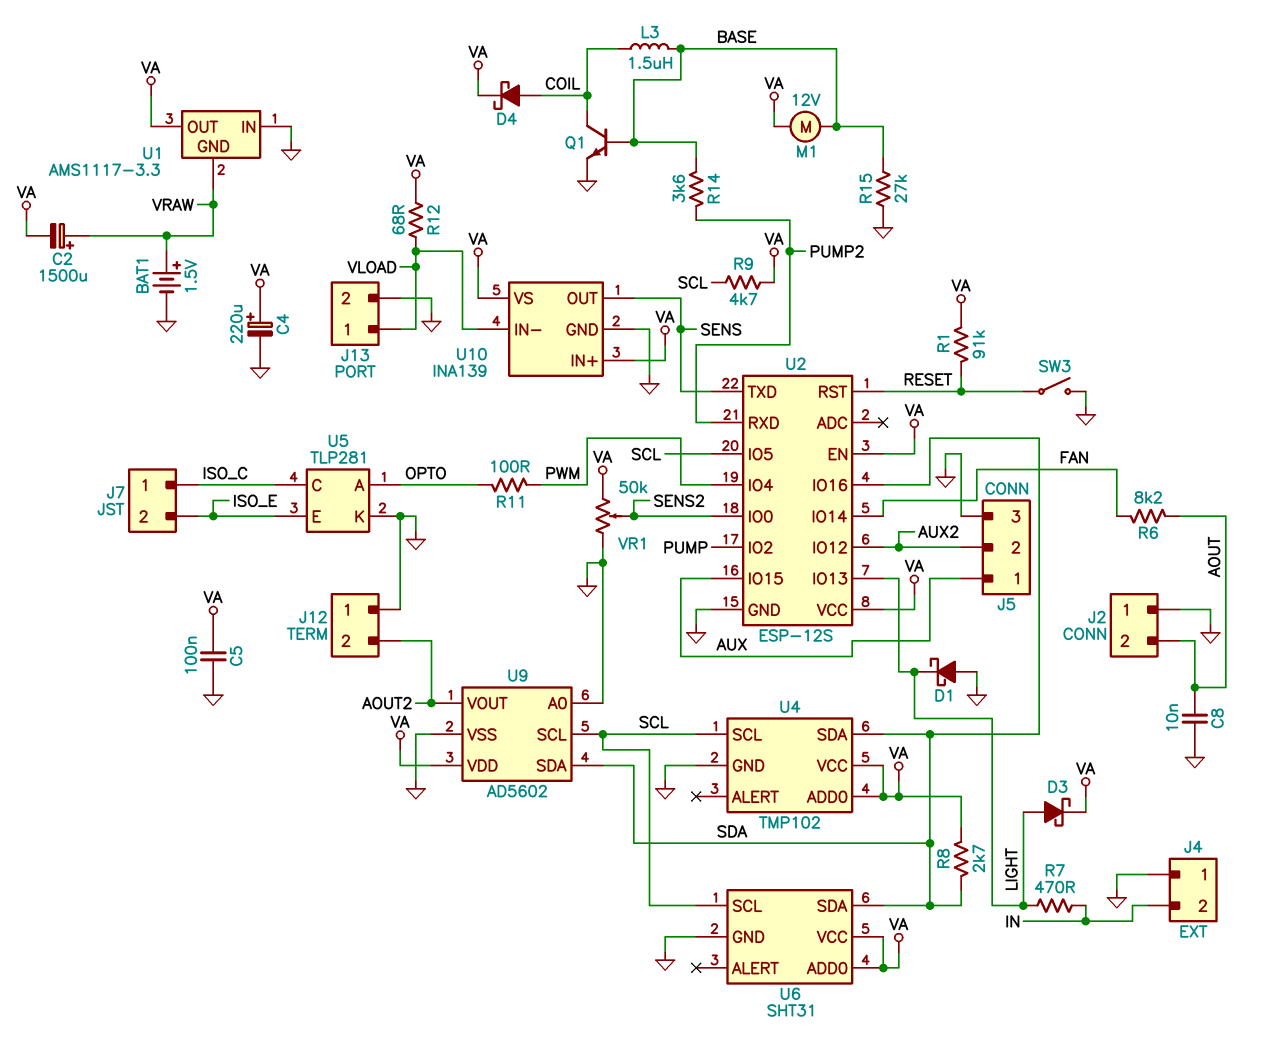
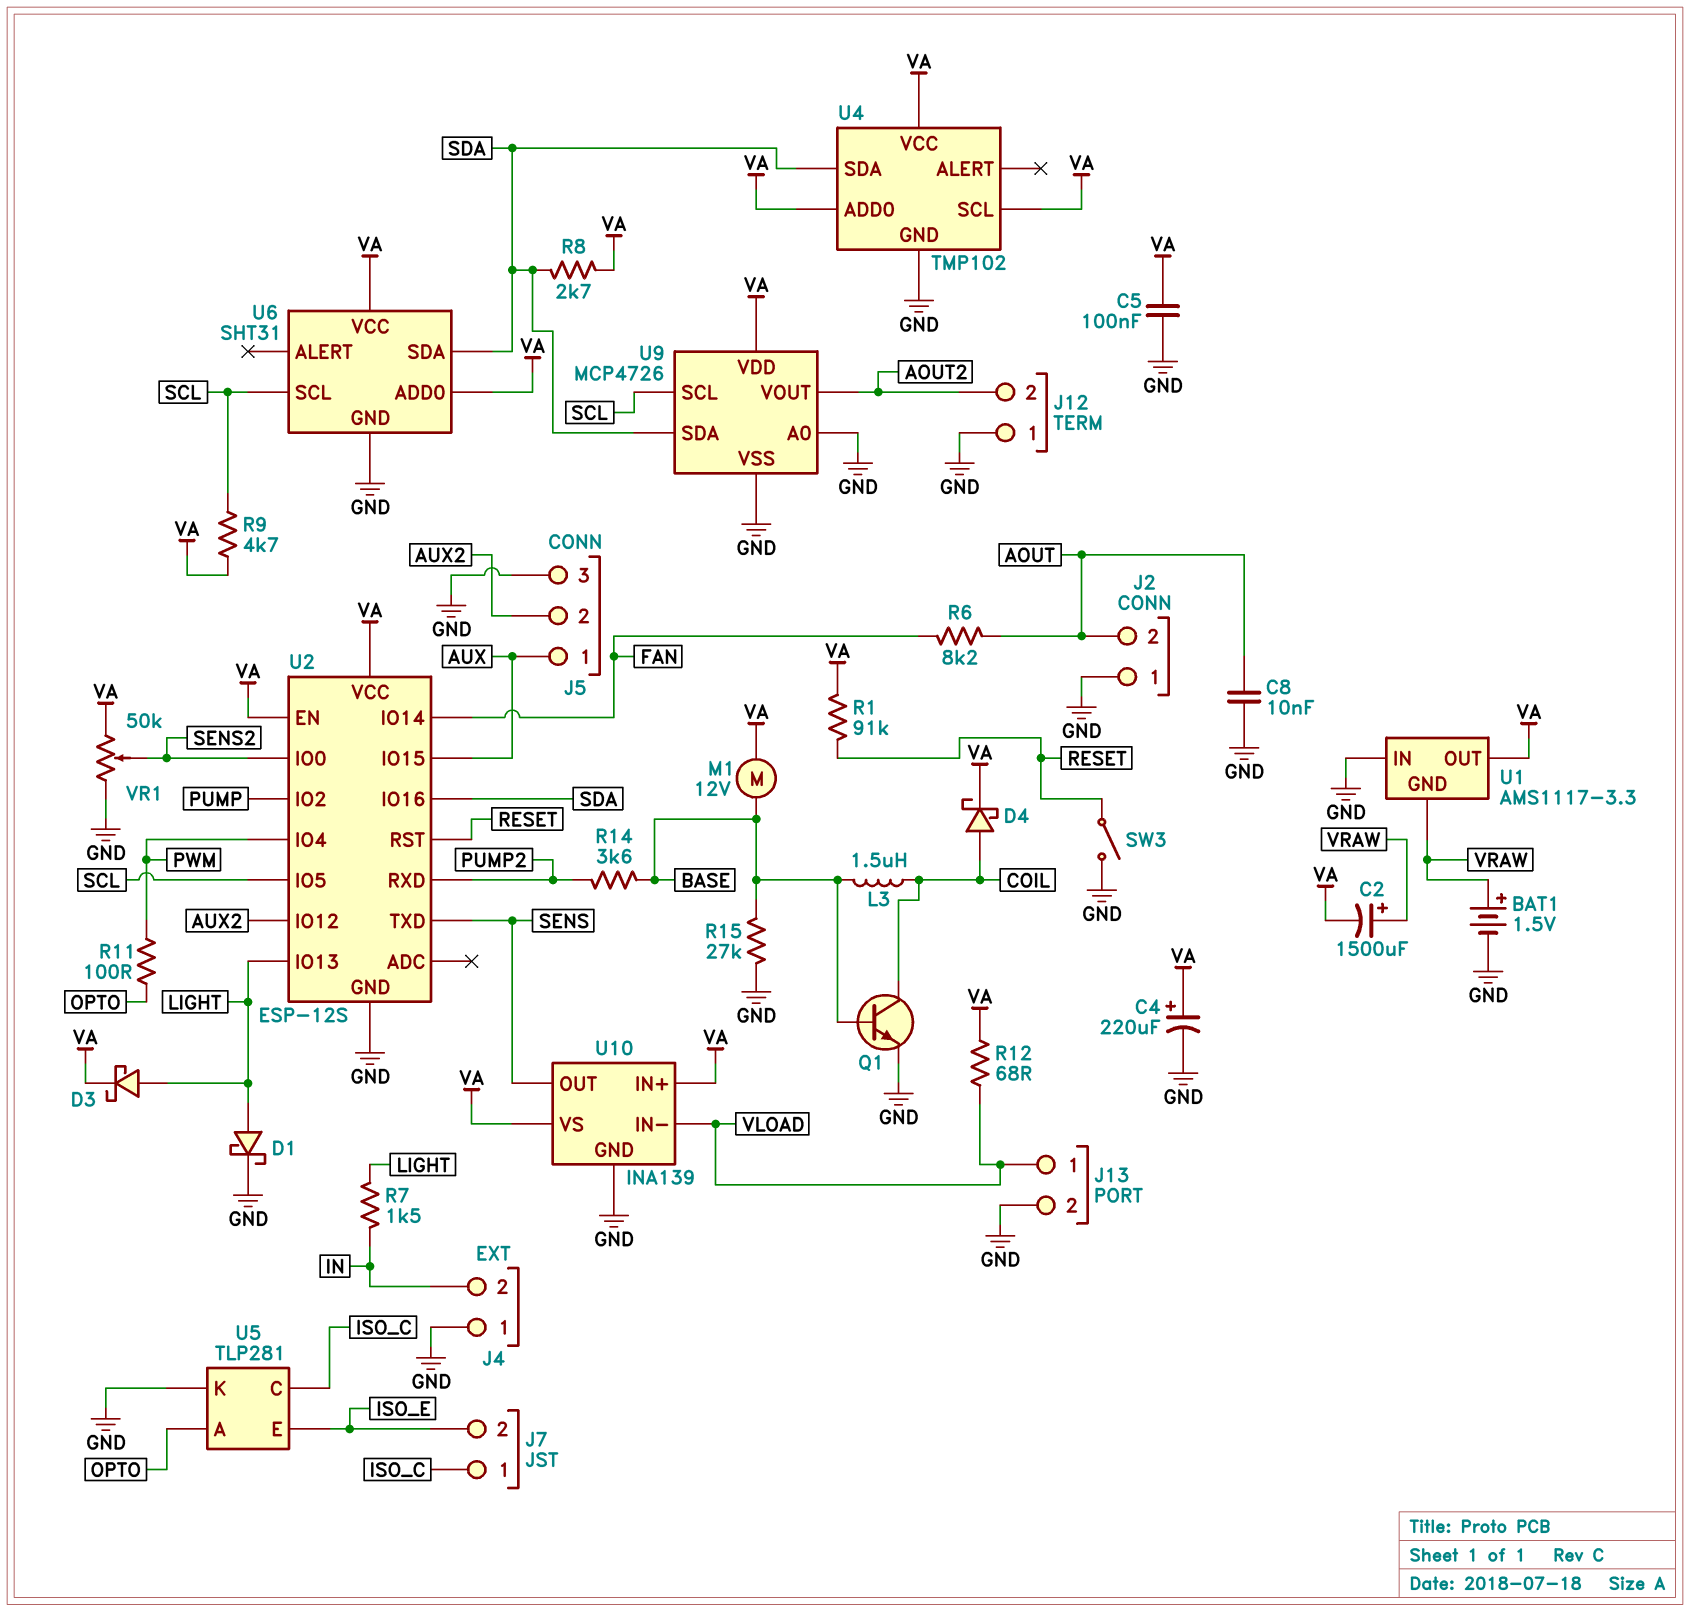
D1: schottky (A GND, K LIGHT) -> schottky (A LIGHT, K GND)
R7: 470 (IN, LIGHT) -> 1.5k (IN, LIGHT)
U4 pin SCL: SCL -> VA
U9: AD5602 -> MCP4726

